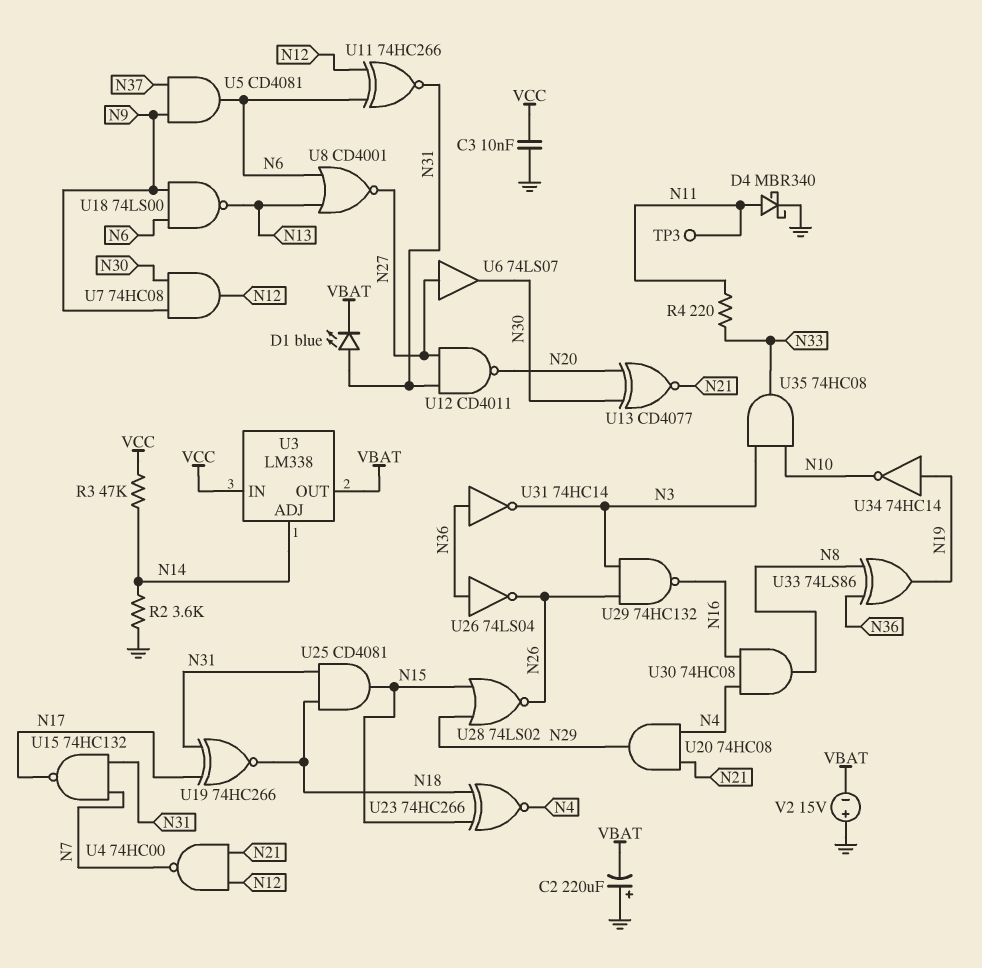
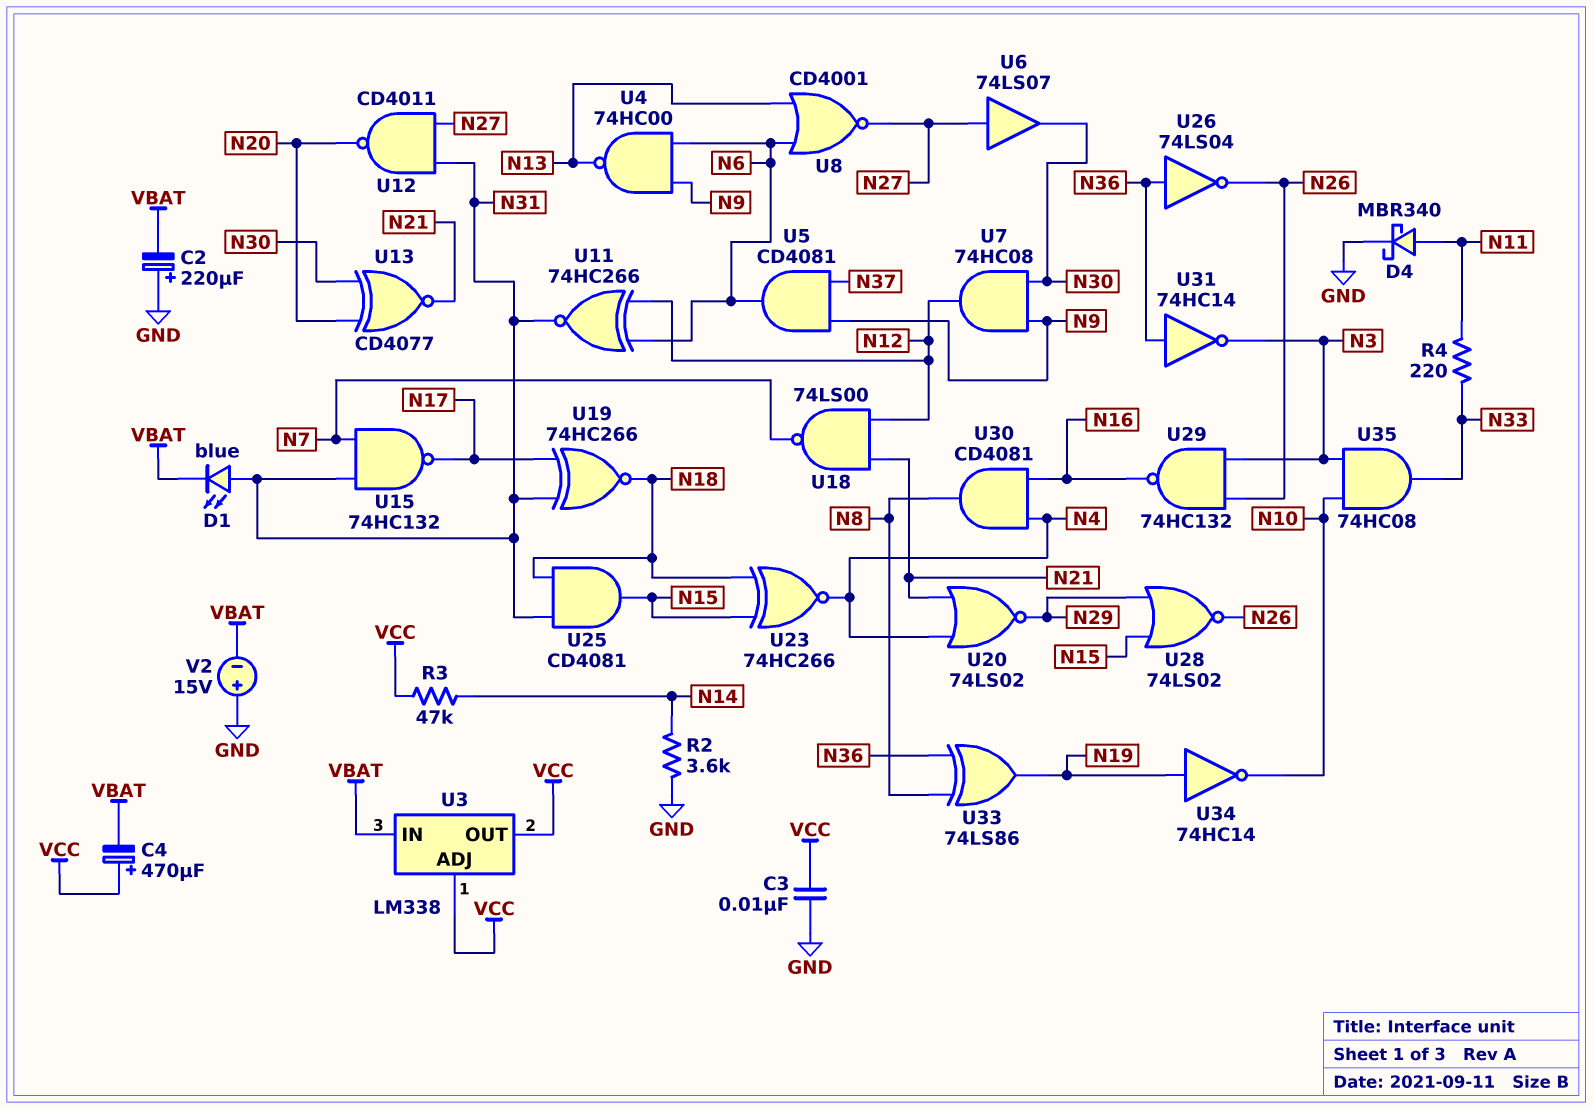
C4: none -> 470uF (plus VCC, minus VBAT)
TP3: test point (N11) -> none
U3 pin ADJ: N14 -> VCC
U3 pin IN: VCC -> VBAT
U3 pin OUT: VBAT -> VCC
U4: NAND 74HC00 (in N12, in N21, out N7) -> NAND 74HC00 (in N6, in N9, out N13)
U18: NAND 74LS00 (in N6, in N9, out N13) -> NAND 74LS00 (in N12, in N21, out N7)
U20: AND 74HC08 (in N4, in N21, out N29) -> NOR 74LS02 (in N4, in N21, out N29)
U30: AND 74HC08 (in N4, in N16, out N8) -> AND CD4081 (in N4, in N16, out N8)

